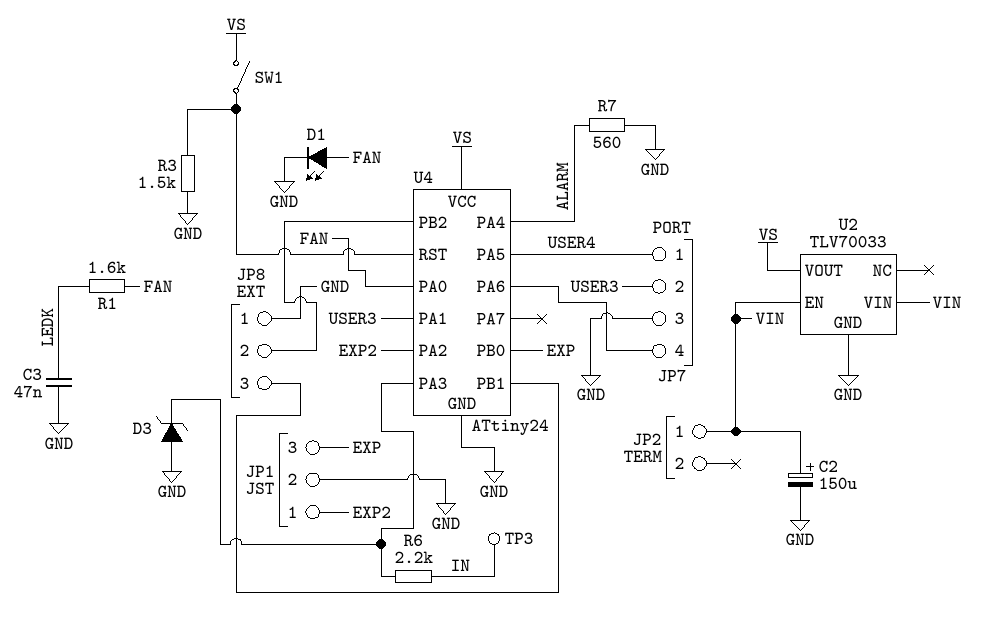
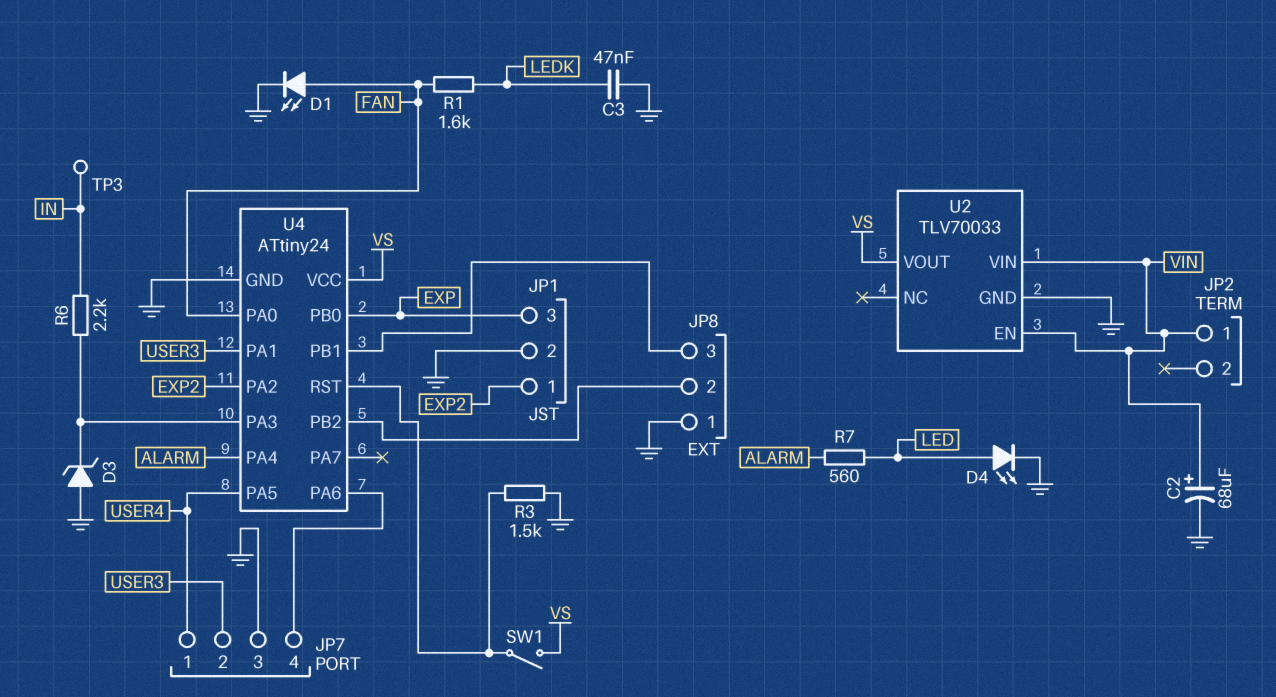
C2: 150uF (plus VIN, minus GND) -> 68uF (plus VIN, minus GND)
D4: none -> LED (A LED, K GND)
R7: 560 (ALARM, GND) -> 560 (ALARM, LED)

